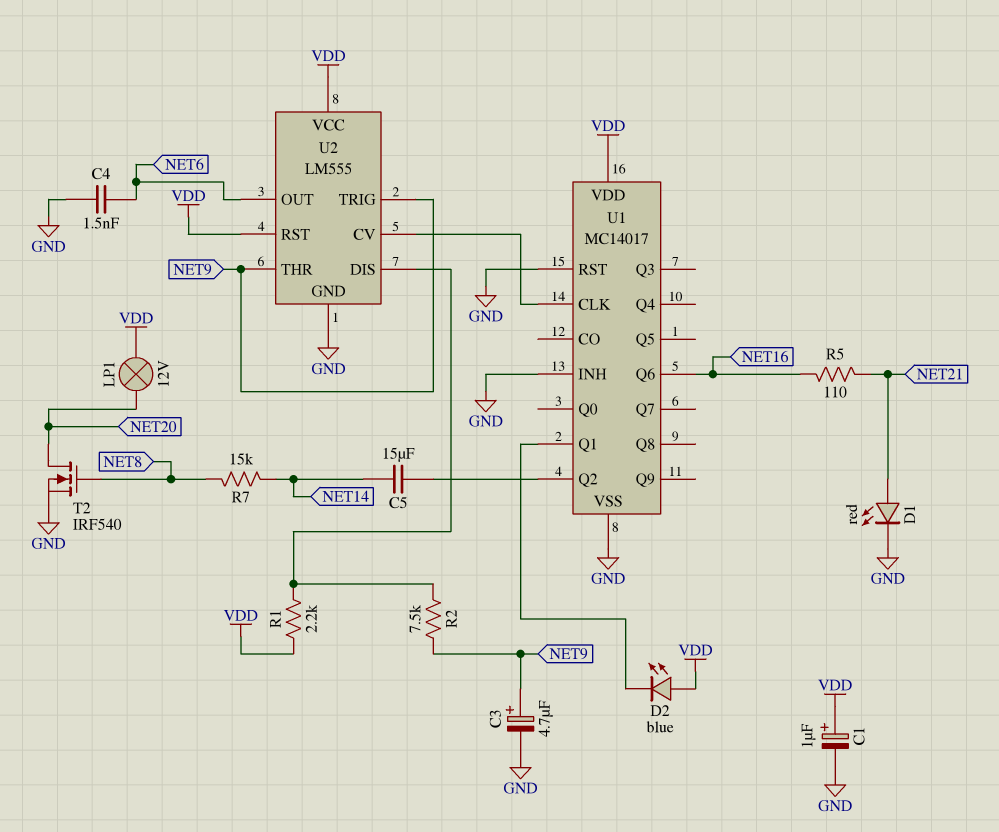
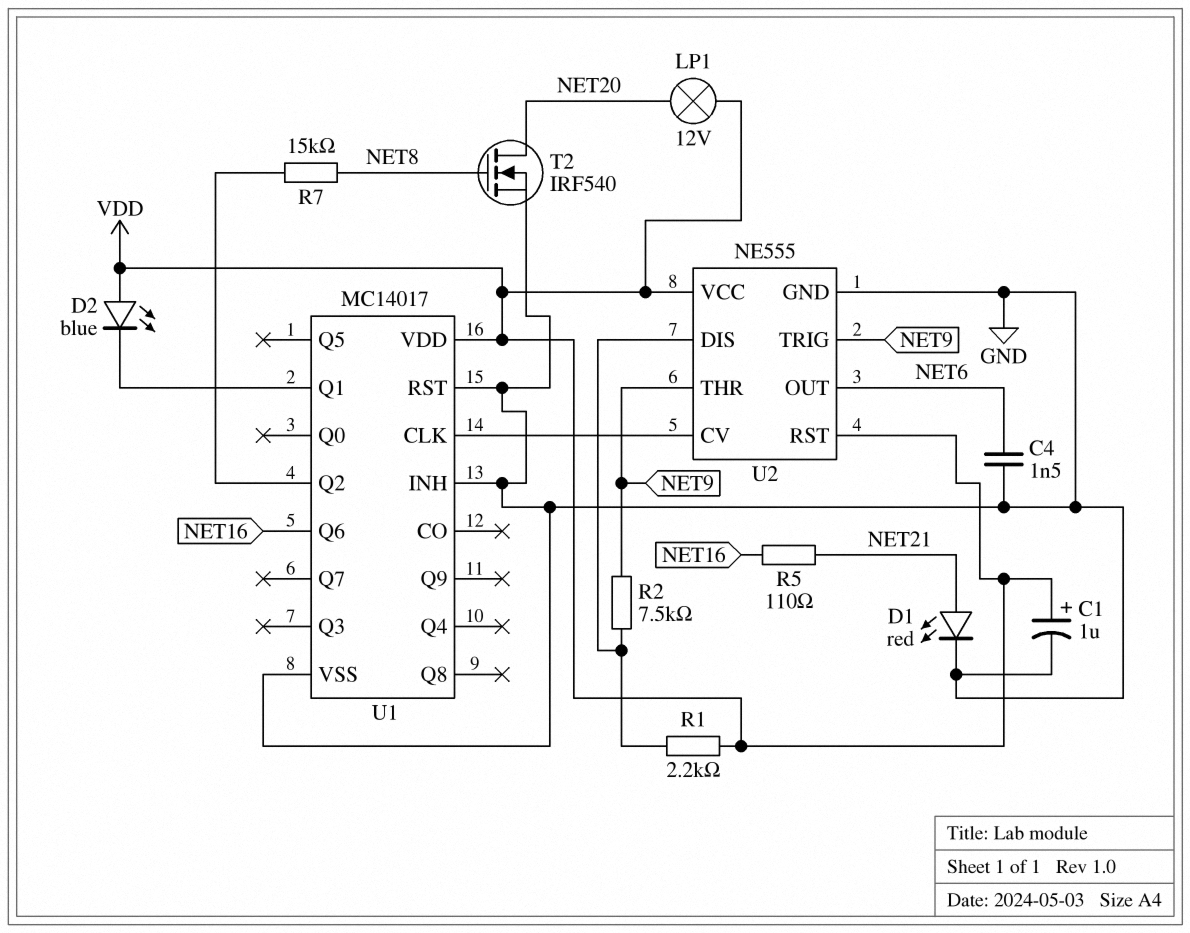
C3: 4.7uF (plus NET9, minus GND) -> none
C5: 15uF (NET14, U1/Q2) -> none
R7: 15k (NET8, NET14) -> 15k (NET8, U1/Q2)
U2: LM555 -> NE555

